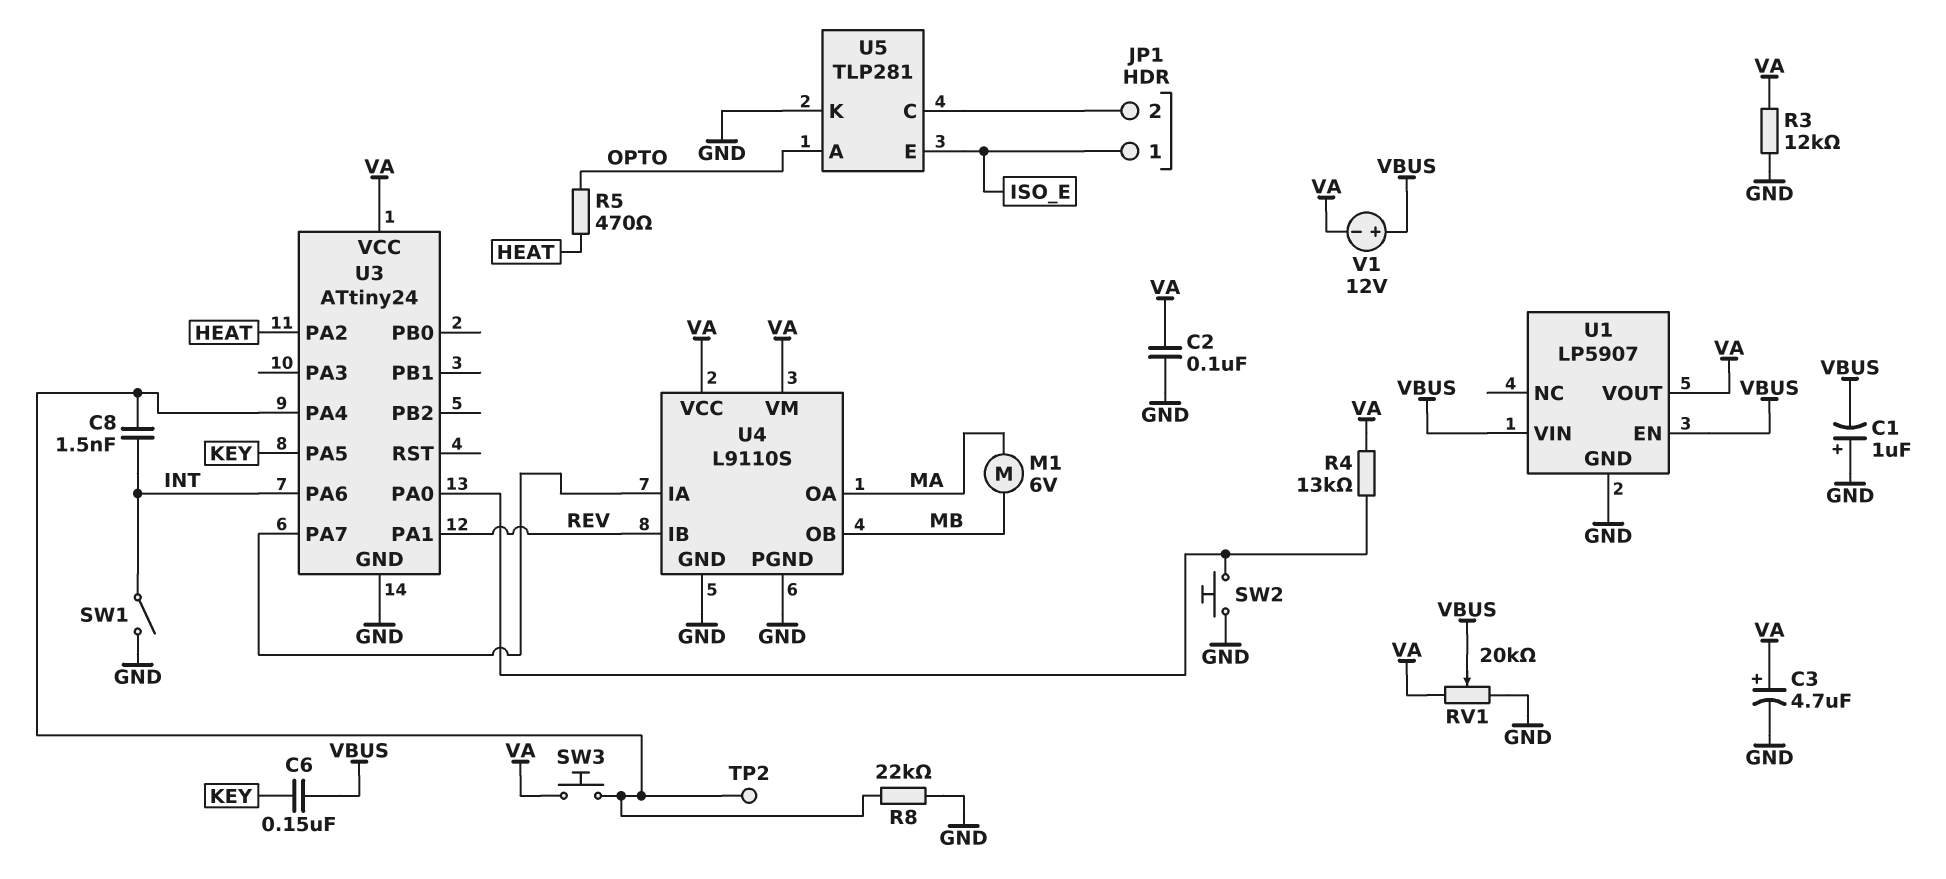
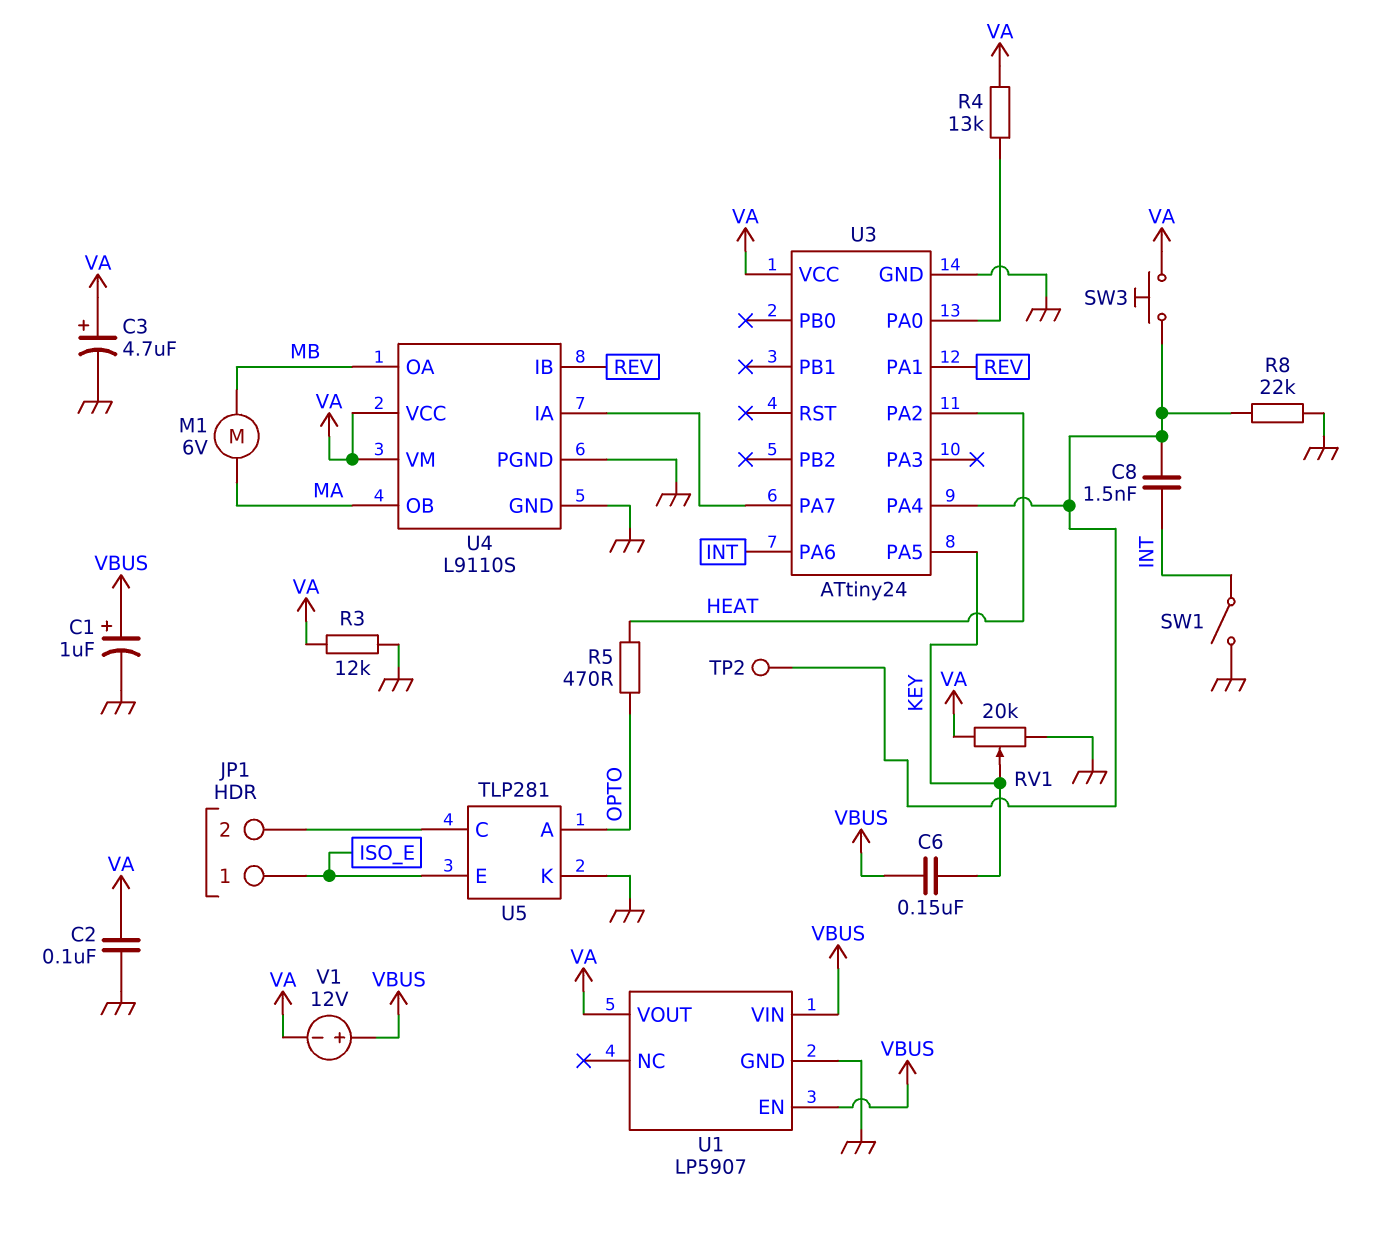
C1: 1uF (plus GND, minus VBUS) -> 1uF (plus VBUS, minus GND)
RV1: 20k (GND, VA, wiper VBUS) -> 20k (GND, VA, wiper KEY)
SW2: button (GND, U3/PA0) -> none
U4 pin OA: MA -> MB
U4 pin OB: MB -> MA

